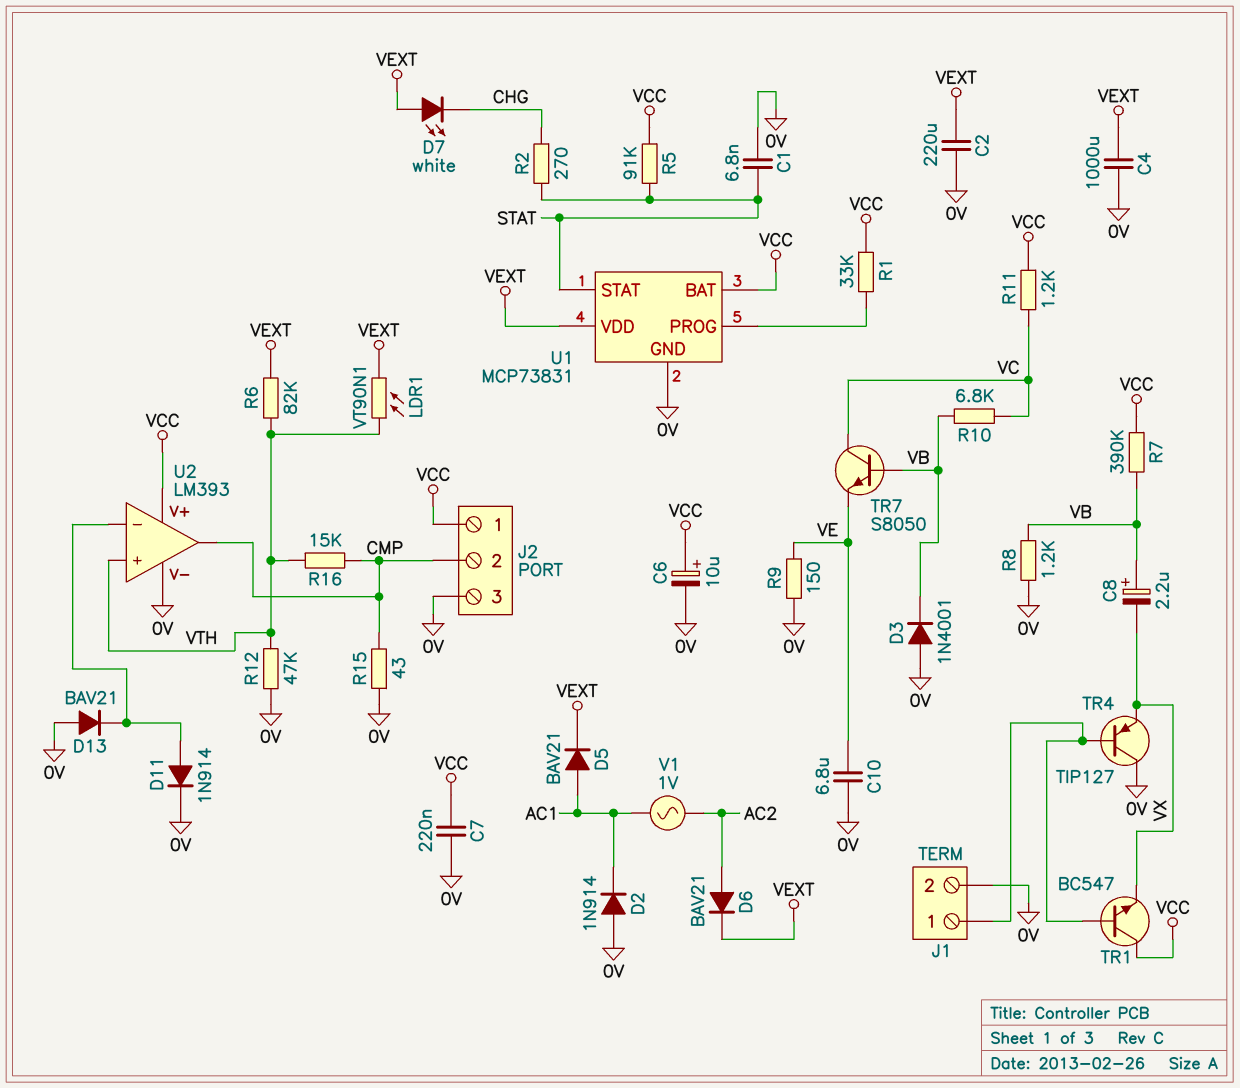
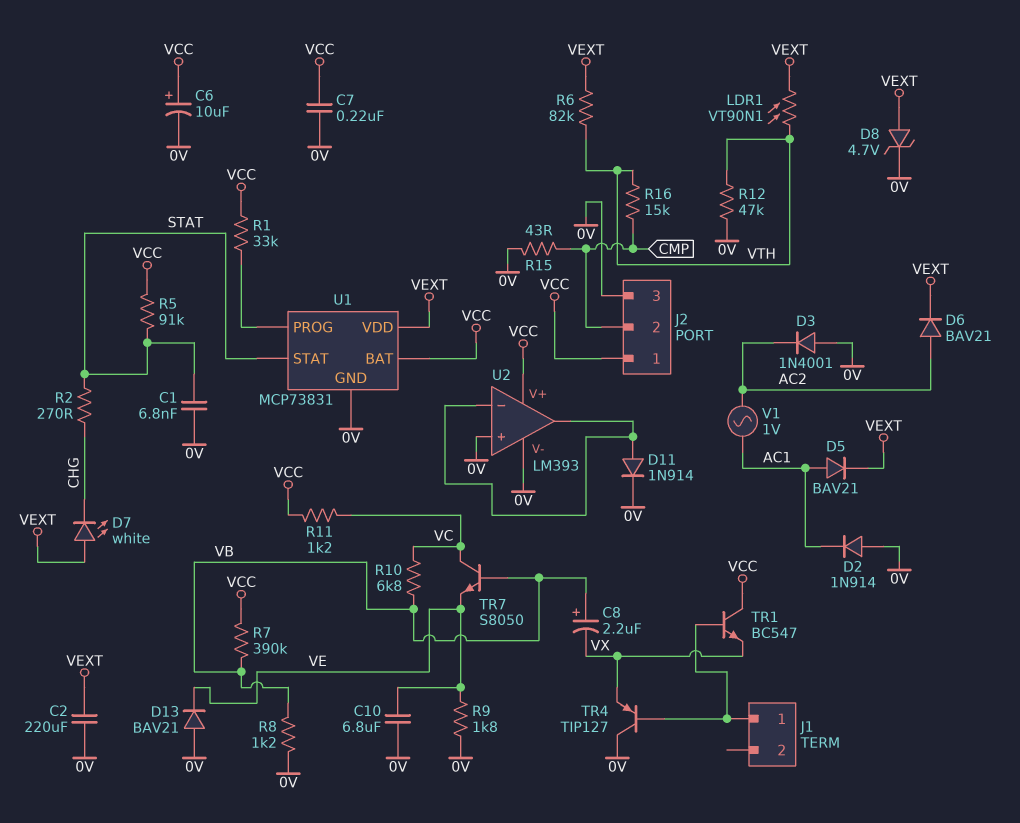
C4: 1000uF (0V, VEXT) -> none
D3: diode 1N4001 (A 0V, K VB) -> diode 1N4001 (A 0V, K AC2)
D8: none -> zener 4.7V (A VEXT, K 0V)
D13: diode BAV21 (A 0V, K U2/in-) -> diode BAV21 (A 0V, K VE)
J1 pin 2: 0V -> none
R9: 150 (0V, VE) -> 1.8k (0V, VE)
U2 pin in+: VTH -> 0V
U2 pin out: CMP -> U2/in-

